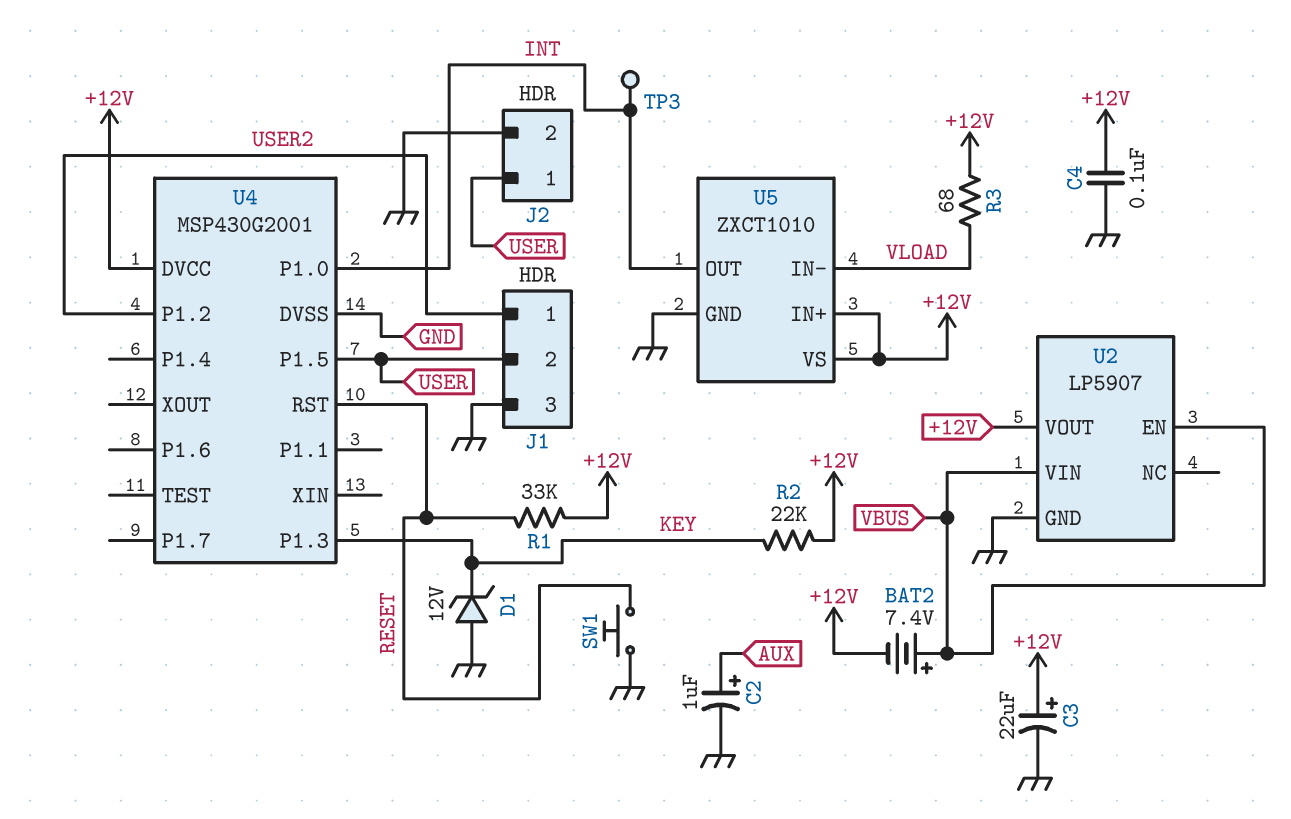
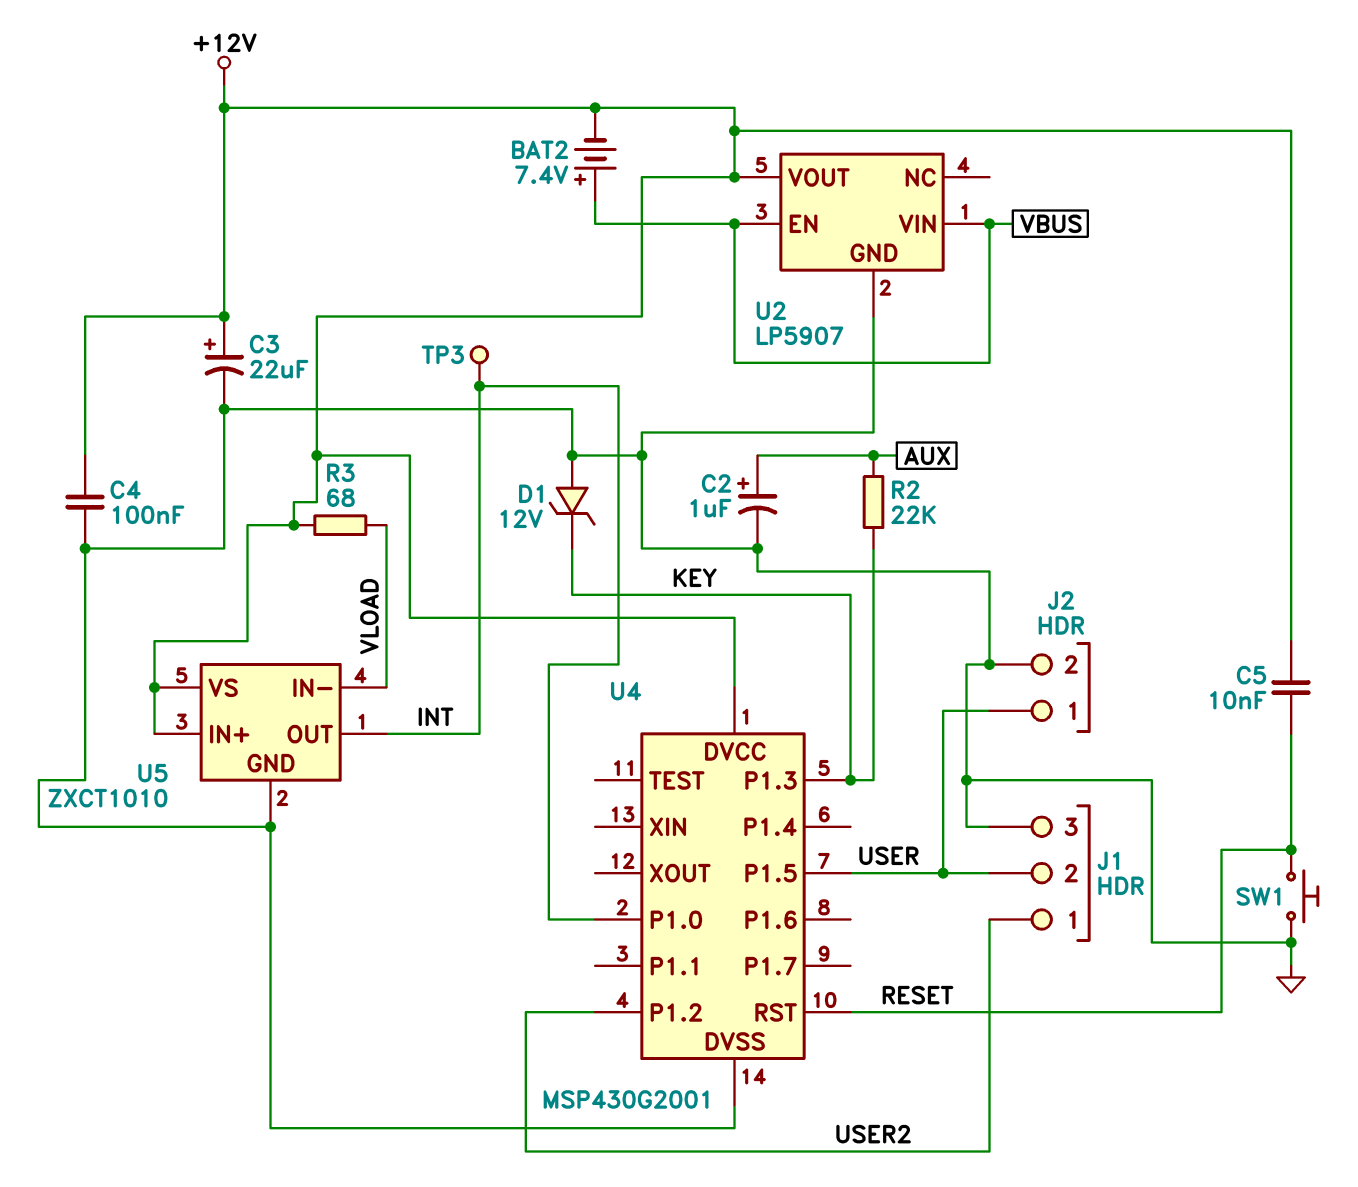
C5: none -> 10nF (+12V, RESET)
R1: 33k (+12V, RESET) -> none
R2: 22k (+12V, KEY) -> 22k (AUX, KEY)

